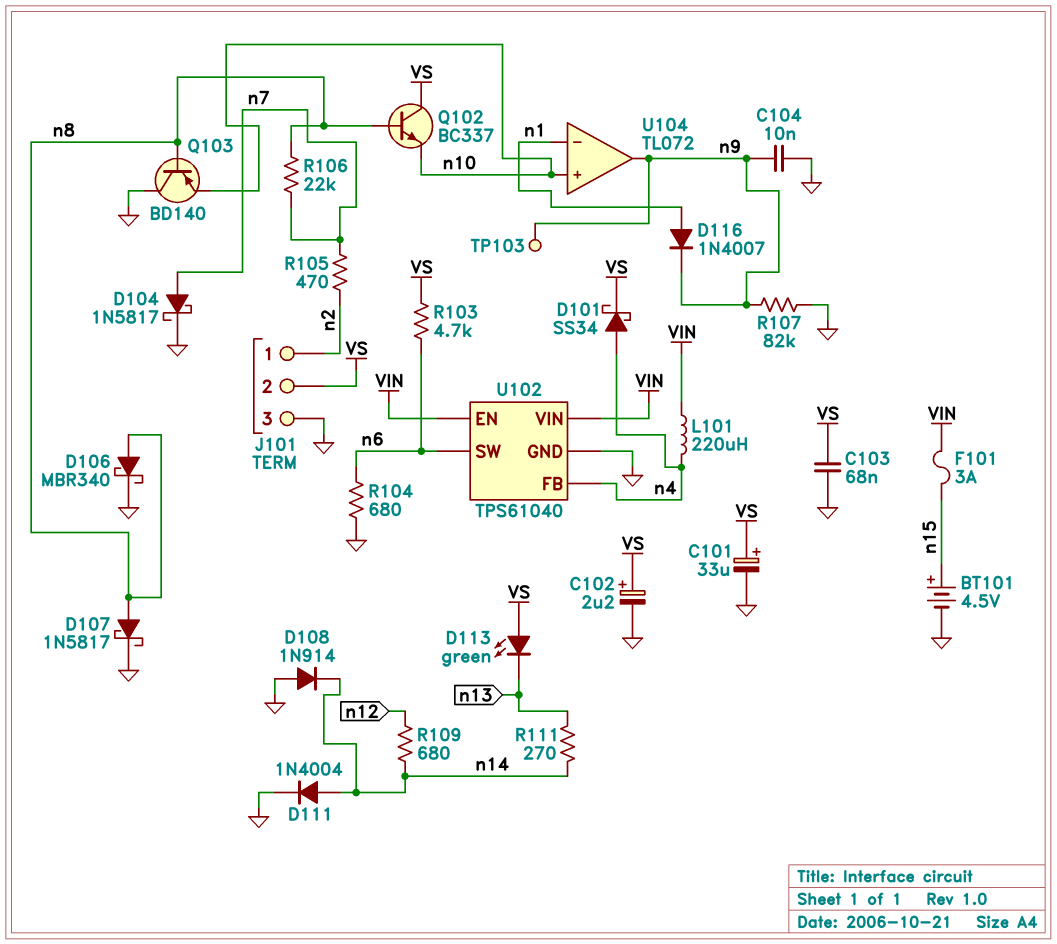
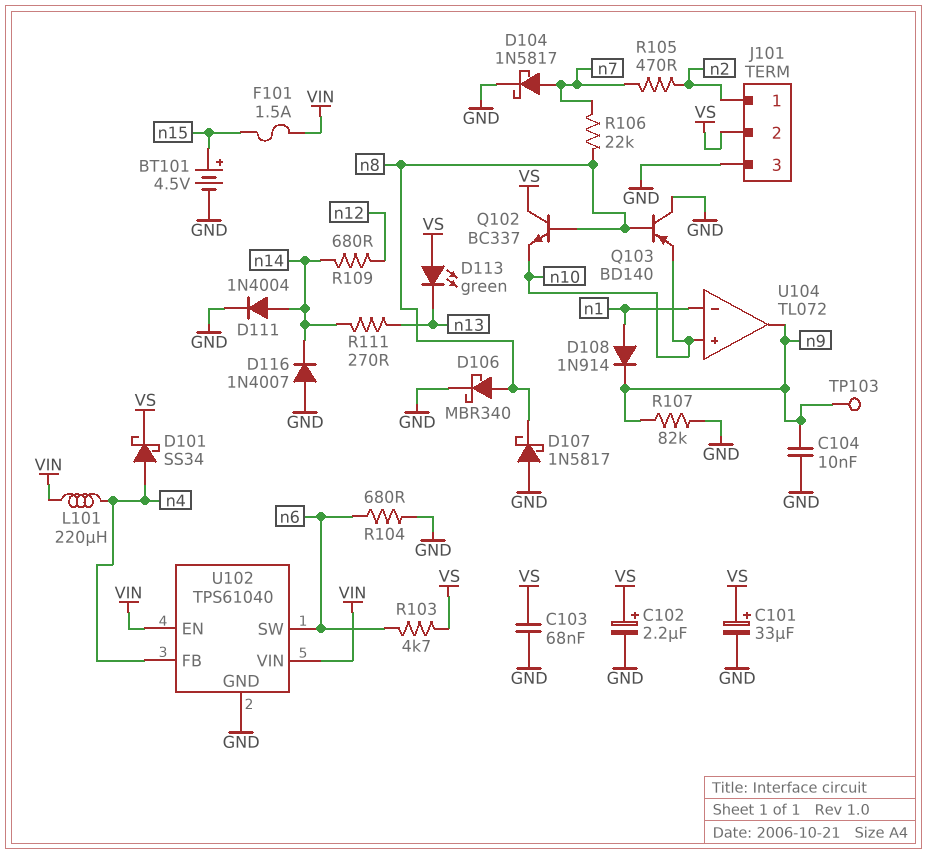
D107: schottky 1N5817 (A n8, K GND) -> schottky 1N5817 (A GND, K n8)
D108: diode 1N914 (A GND, K n14) -> diode 1N914 (A n1, K n9)
D116: diode 1N4007 (A n1, K n9) -> diode 1N4007 (A GND, K n14)
F101: 3A (VIN, n15) -> 1.5A (VIN, n15)

